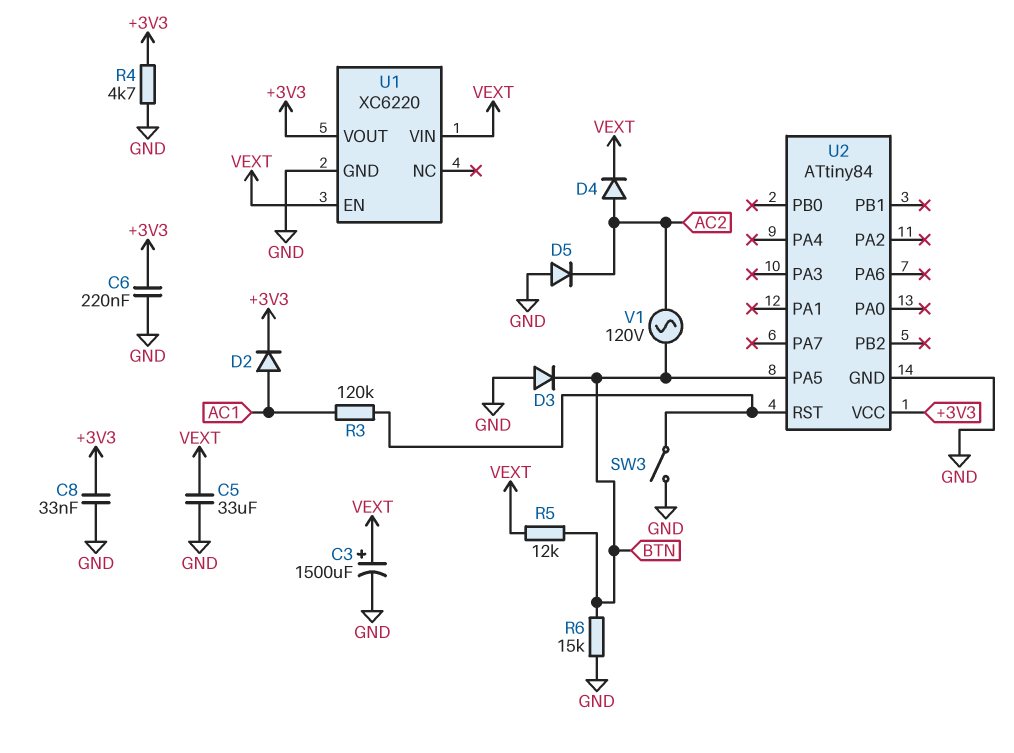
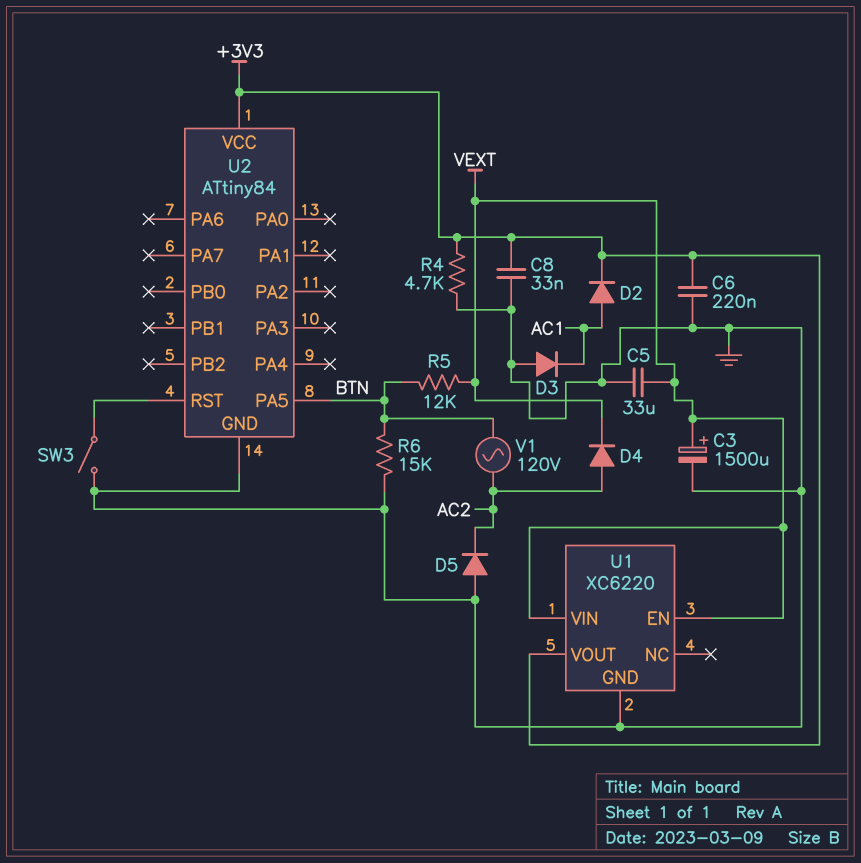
D3: diode (A GND, K BTN) -> diode (A GND, K AC1)
R3: 120k (AC1, U2/RST) -> none

